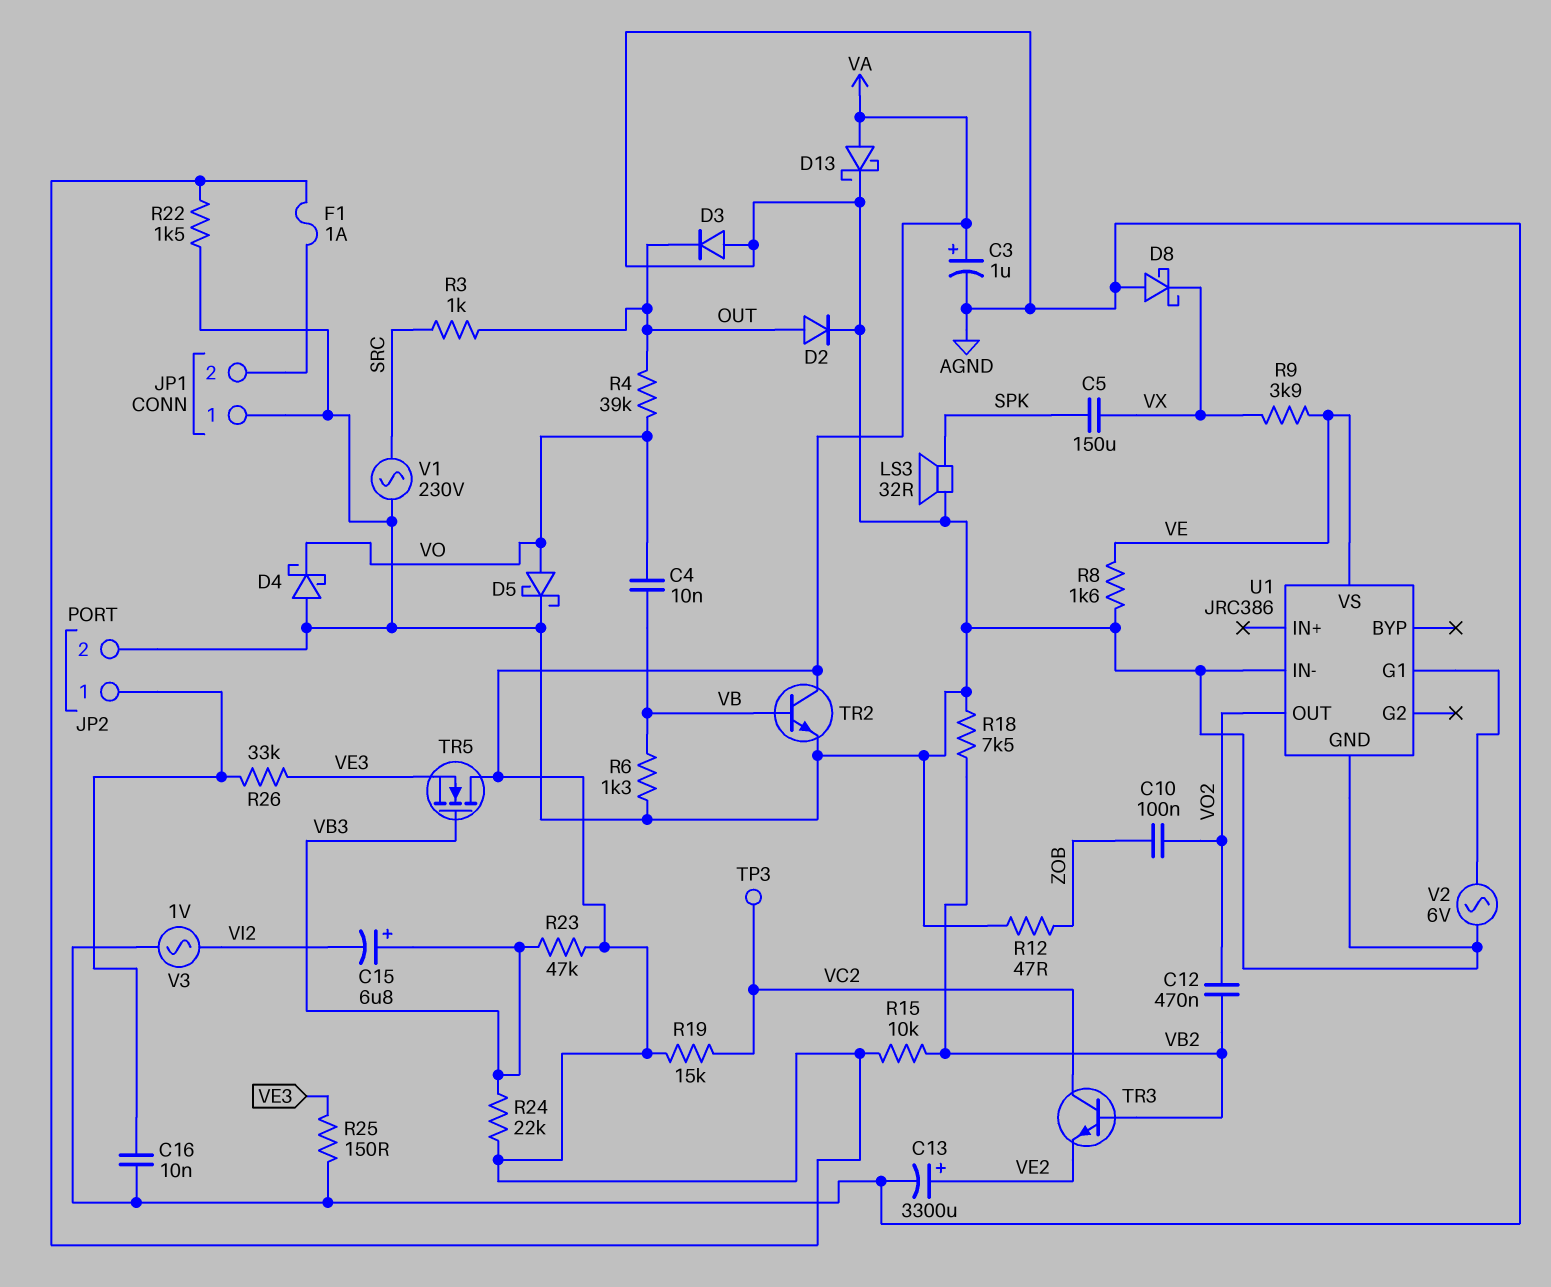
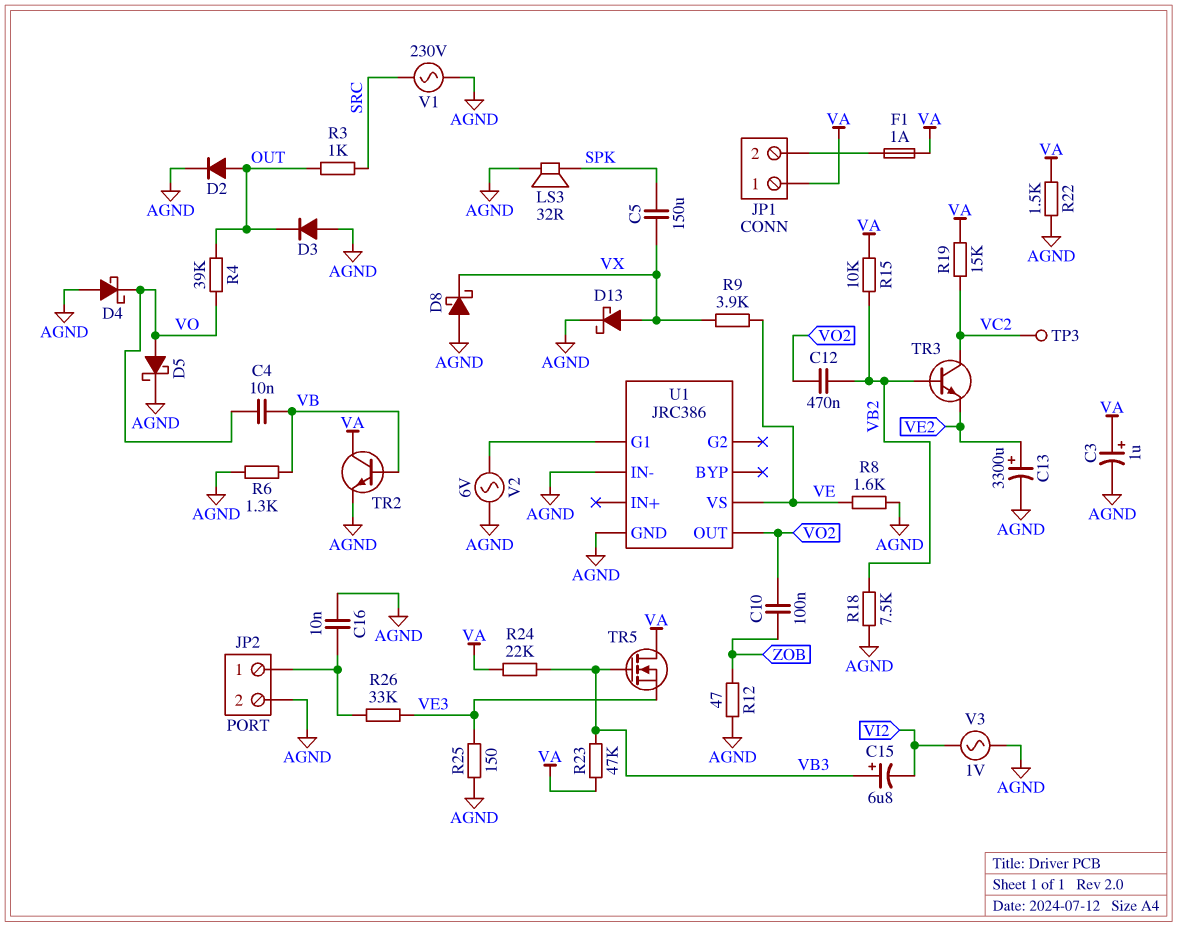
D13: schottky (A VA, K AGND) -> schottky (A VX, K AGND)
JP1 pin 1: AGND -> VA

